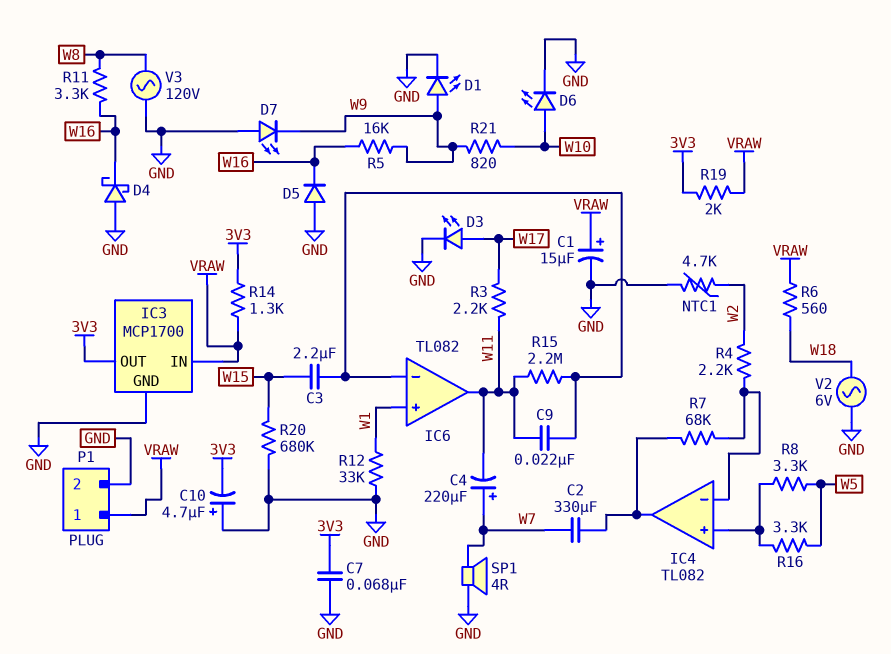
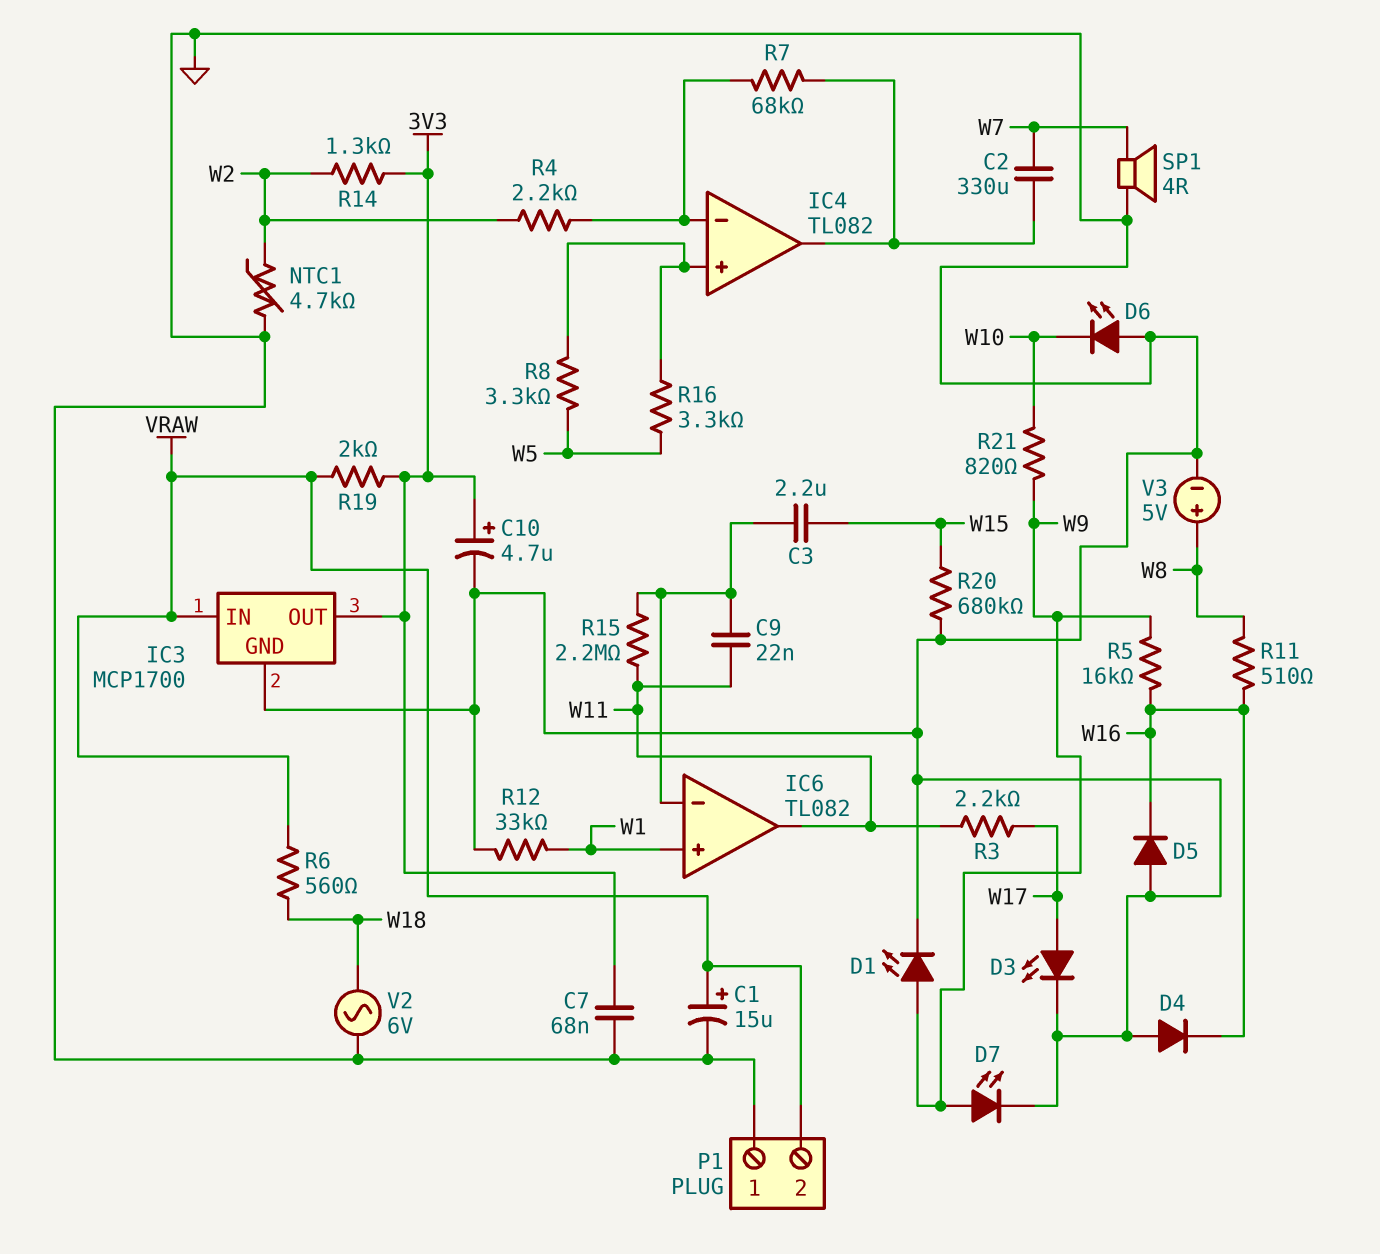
C4: 220uF (plus W7, minus W11) -> none
C10: 4.7uF (plus GND, minus 3V3) -> 4.7uF (plus 3V3, minus GND)
D4: schottky (A GND, K W16) -> diode (A GND, K W16)
D6: LED (A W10, K GND) -> LED (A GND, K W10)
D7: LED (A GND, K W9) -> LED (A W9, K GND)
P1 pin 1: VRAW -> GND
P1 pin 2: GND -> VRAW
R11: 3.3k (W8, W16) -> 510 (W8, W16)
R14: 1.3k (3V3, VRAW) -> 1.3k (3V3, W2)
V3: AC 120V (GND, W8) -> 5V (plus W8, minus GND)

